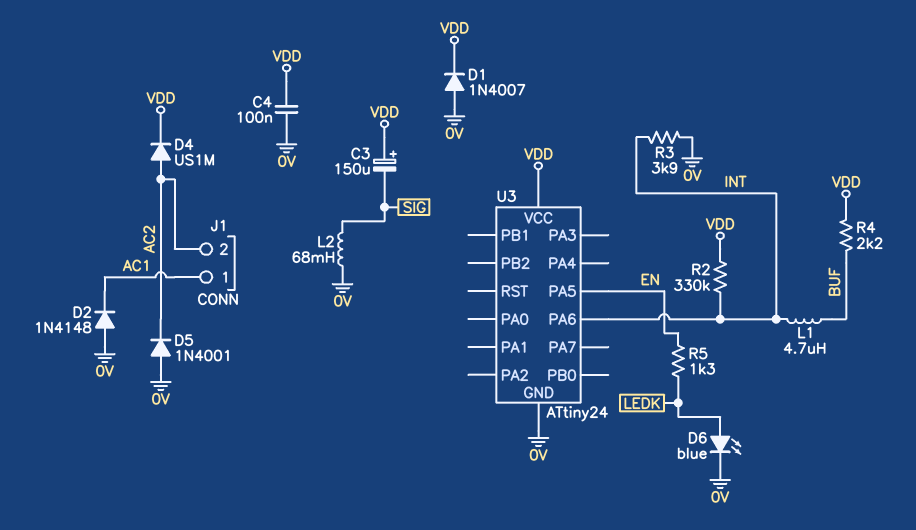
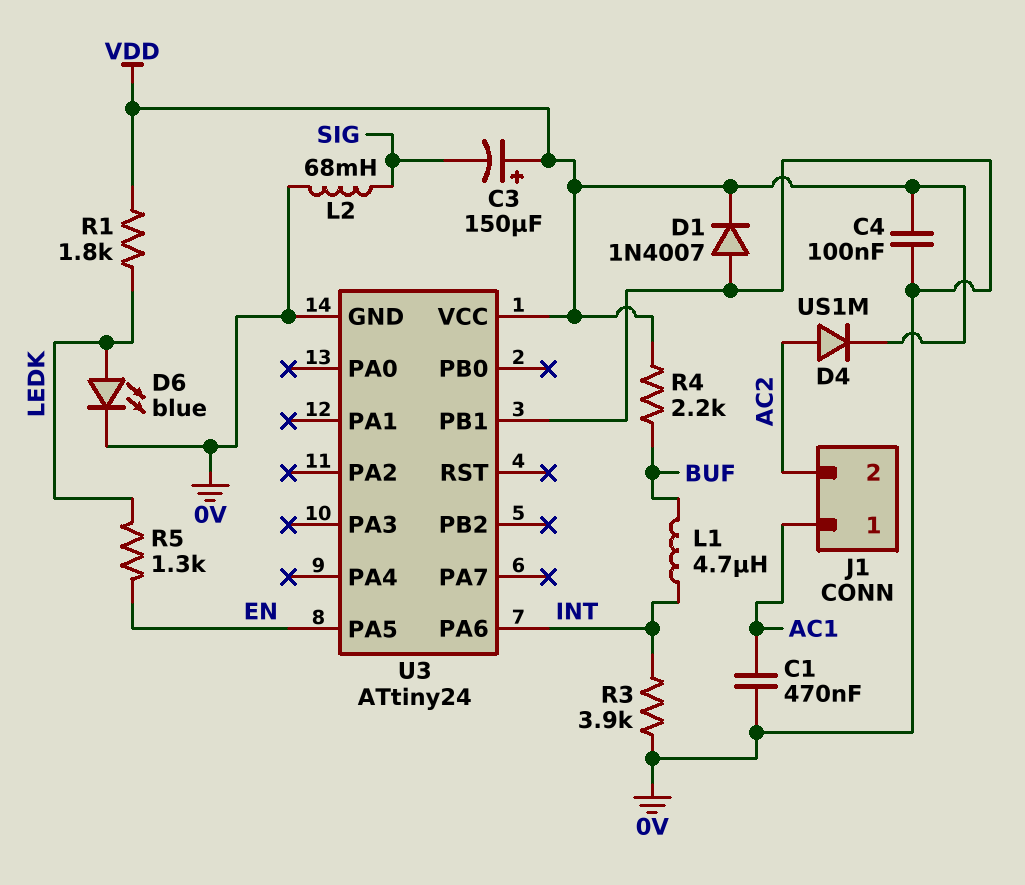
C1: none -> 470nF (0V, AC1)
D2: diode 1N4148 (A 0V, K AC1) -> none
D5: diode 1N4001 (A 0V, K AC2) -> none
R1: none -> 1.8k (LEDK, VDD)
R2: 330k (INT, VDD) -> none
U3 pin PB1: none -> 0V

